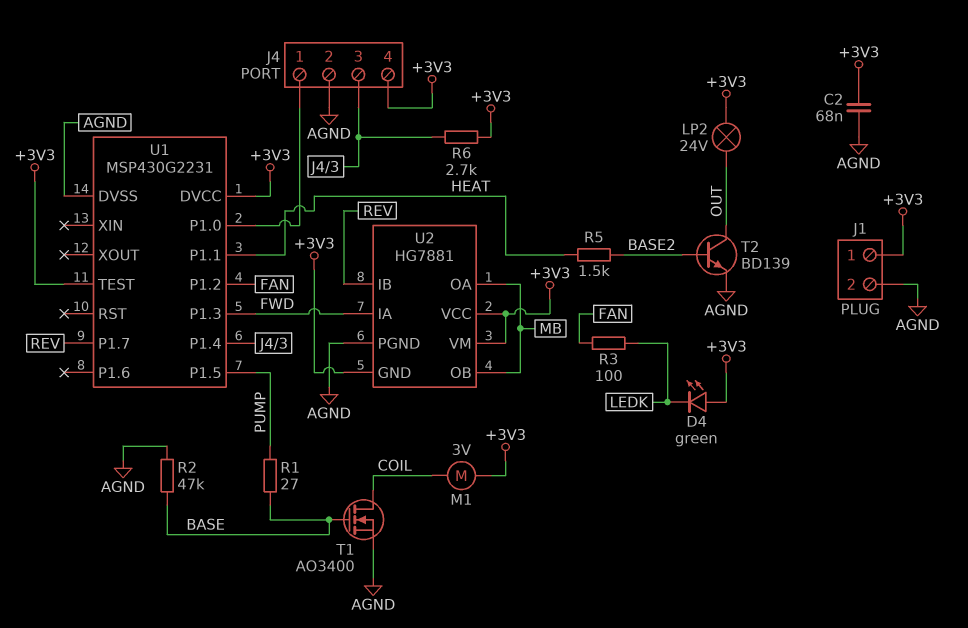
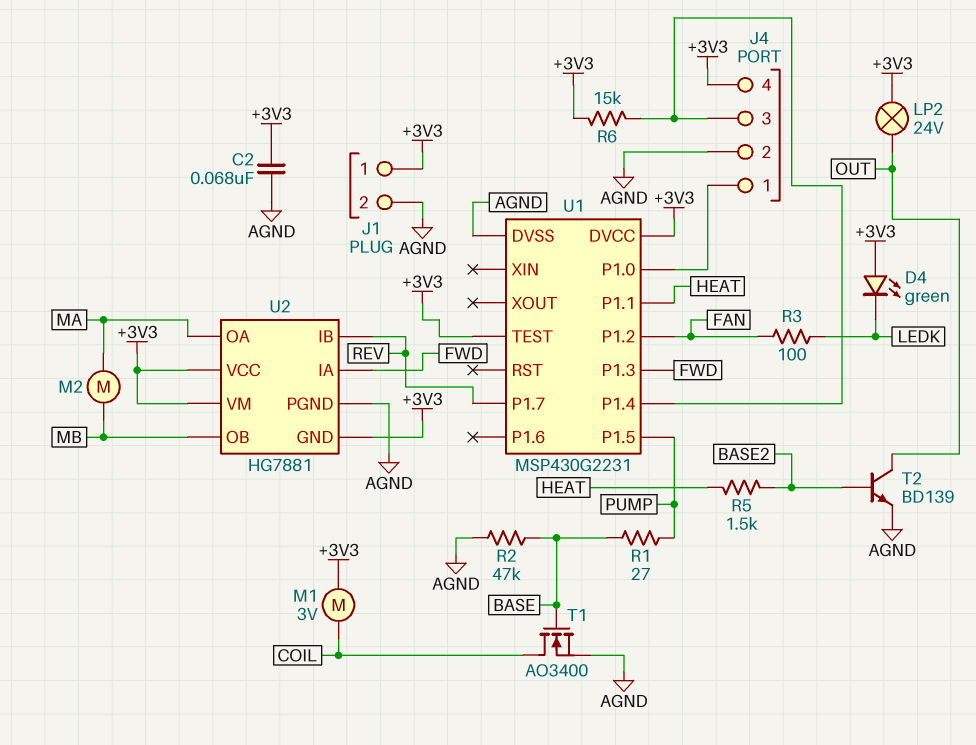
M2: none -> motor (MA, MB)
R6: 2.7k (+3V3, J4/3) -> 15k (+3V3, J4/3)
U2 pin OA: MB -> MA

